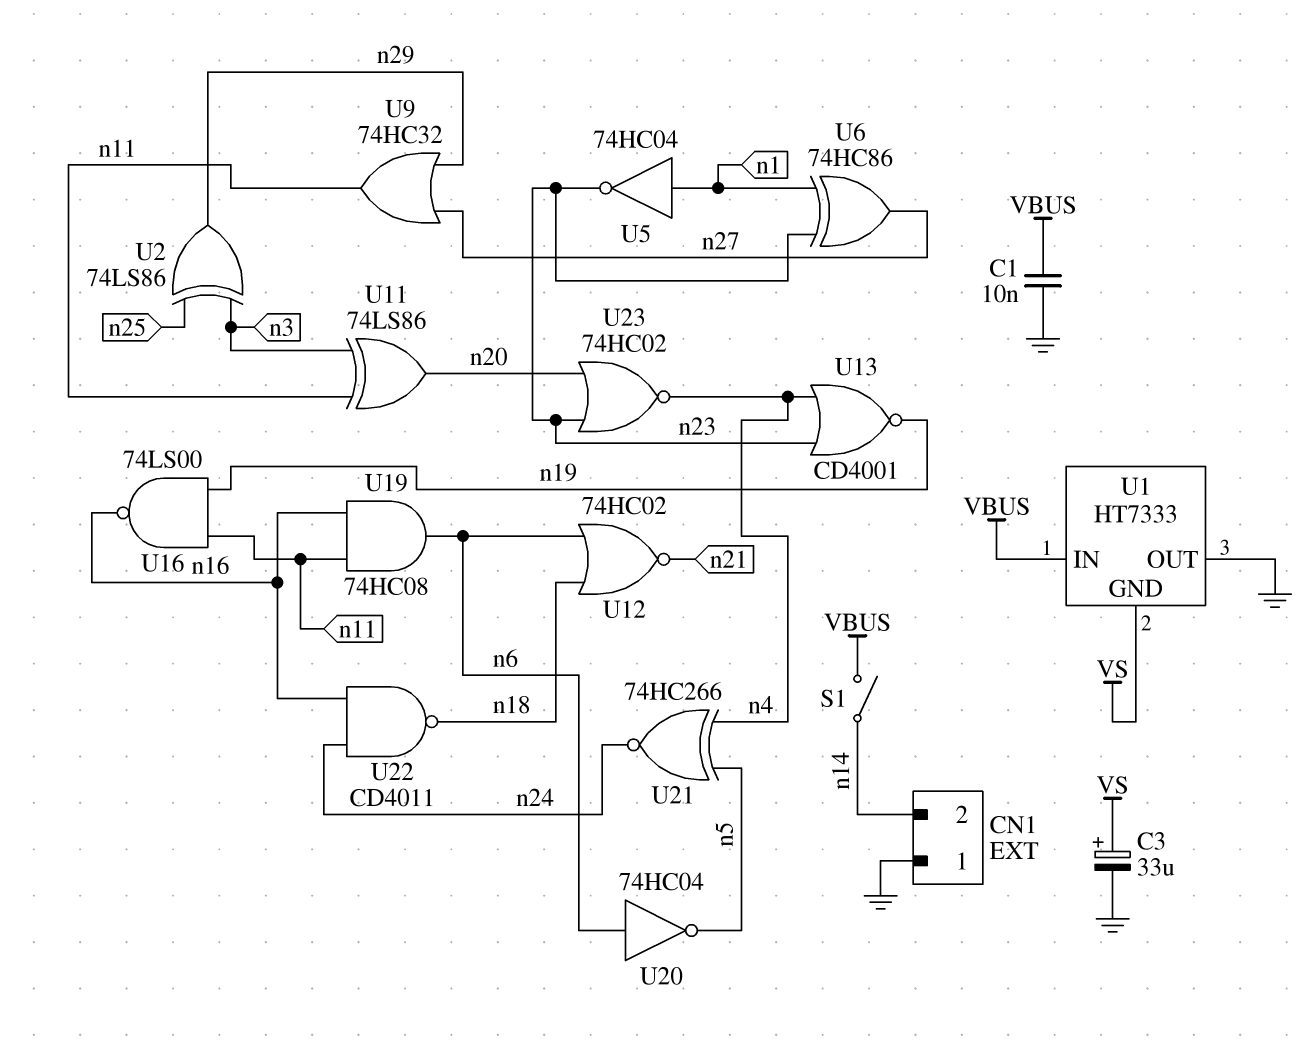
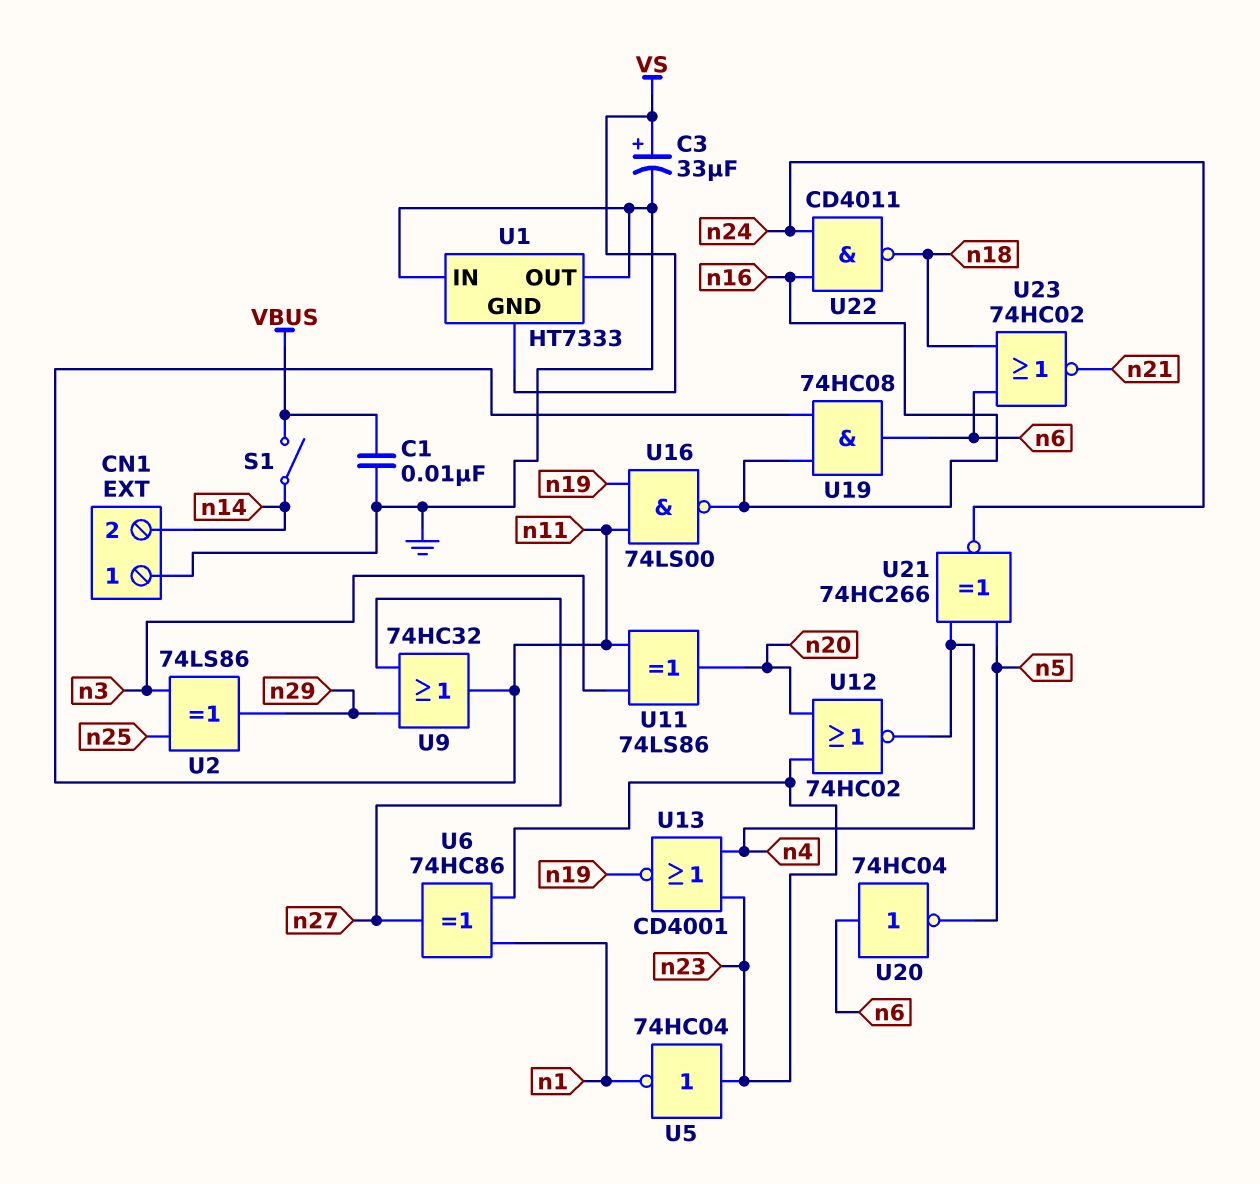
U1 pin IN: VBUS -> GND
U5: NOT 74HC04 (in n1, out n23) -> NOT 74HC04 (in n23, out n1)
U12: NOR 74HC02 (in n6, in n18, out n21) -> NOR 74HC02 (in n20, in n23, out n4)
U23: NOR 74HC02 (in n20, in n23, out n4) -> NOR 74HC02 (in n6, in n18, out n21)

